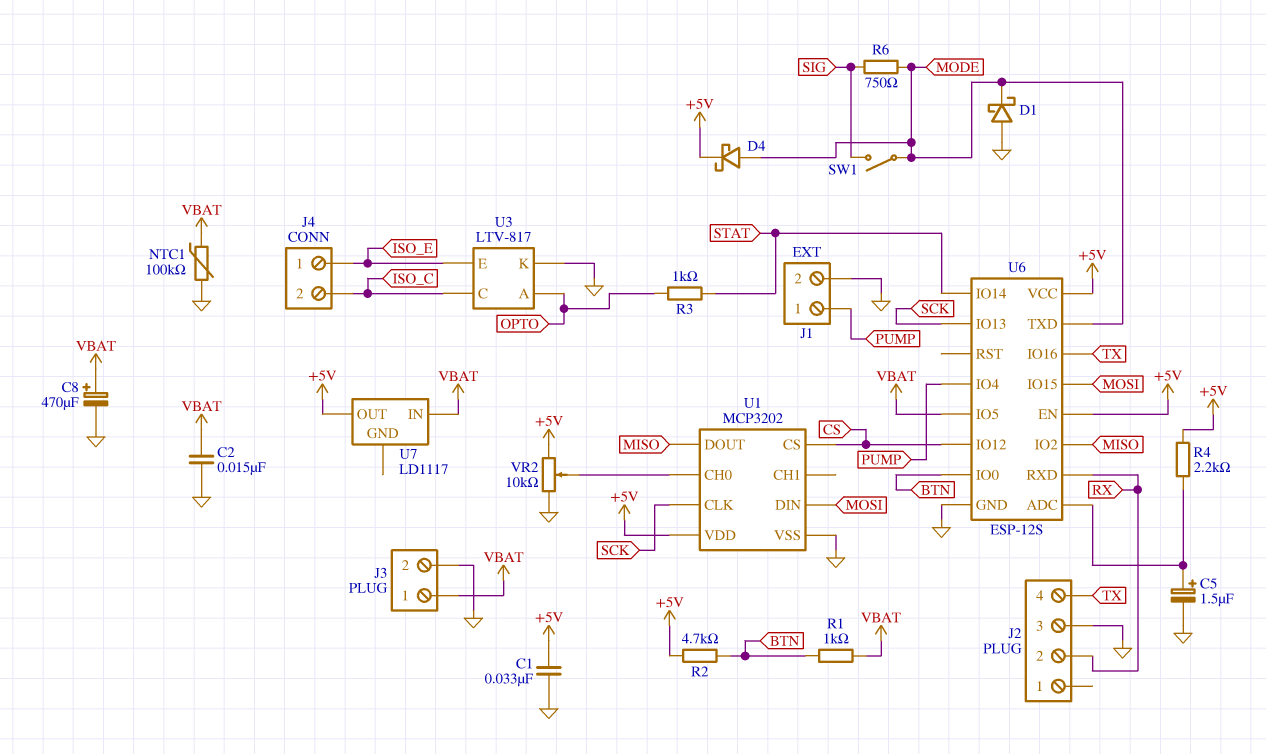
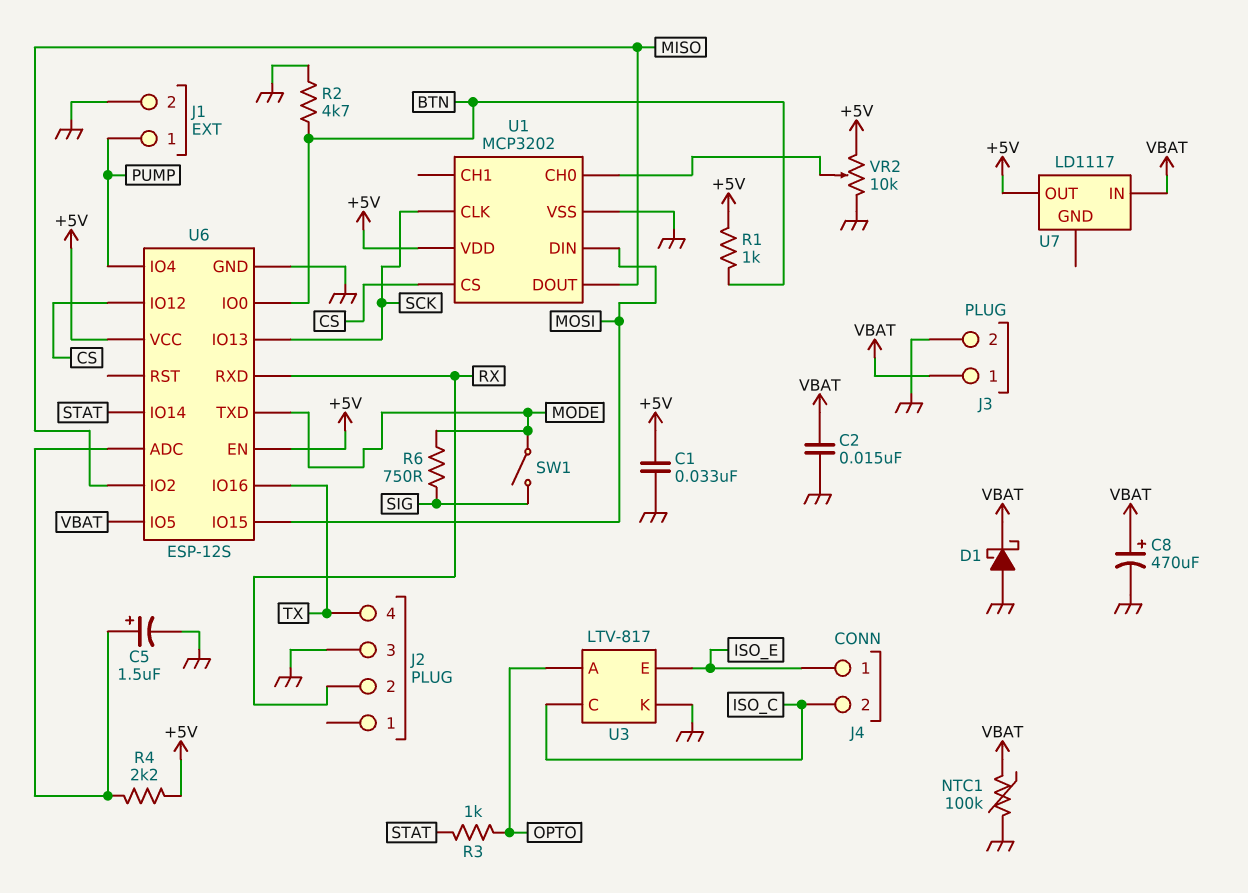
D1: schottky (A GND, K MODE) -> schottky (A GND, K VBAT)
D4: schottky (A MODE, K +5V) -> none
R1: 1k (BTN, VBAT) -> 1k (+5V, BTN)
R2: 4.7k (+5V, BTN) -> 4.7k (BTN, GND)

